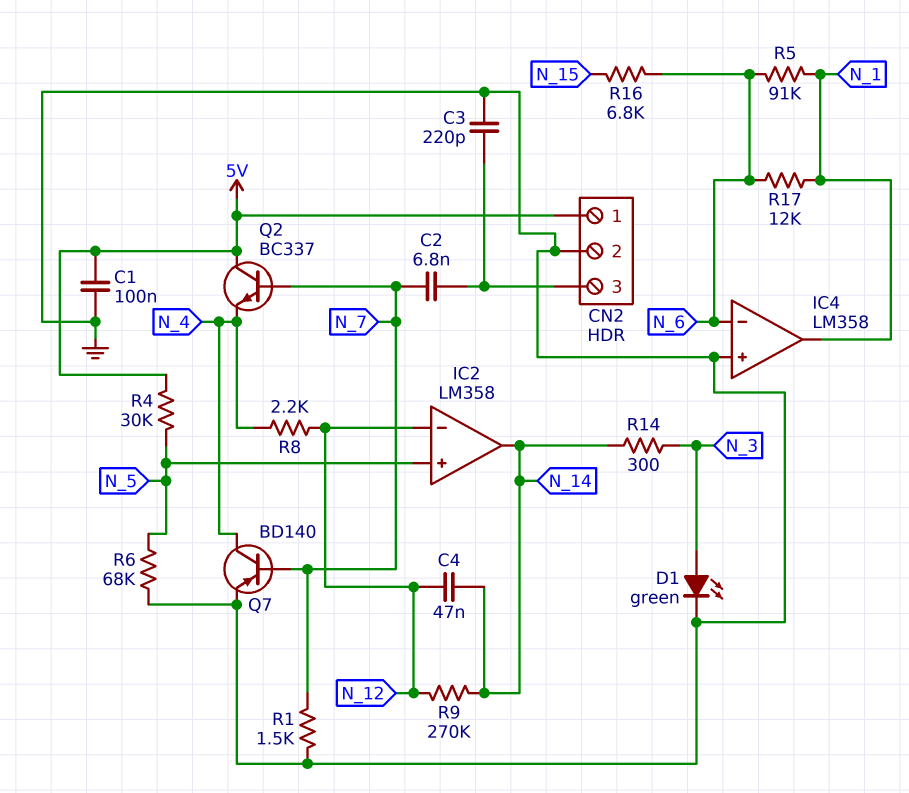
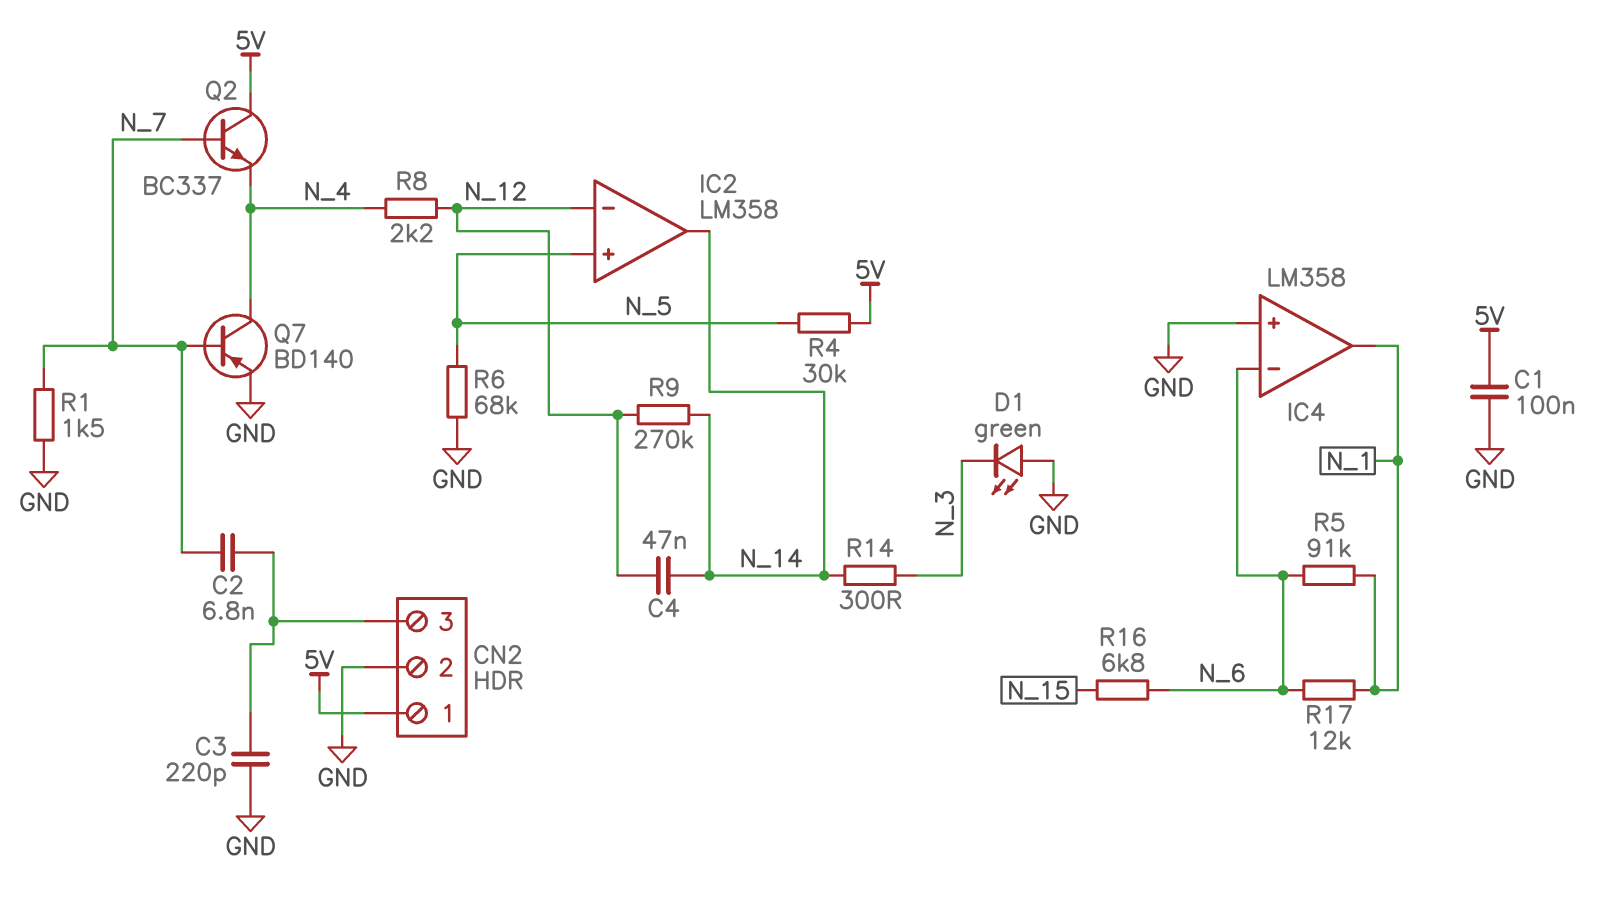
D1: LED green (A N_3, K GND) -> LED green (A GND, K N_3)

